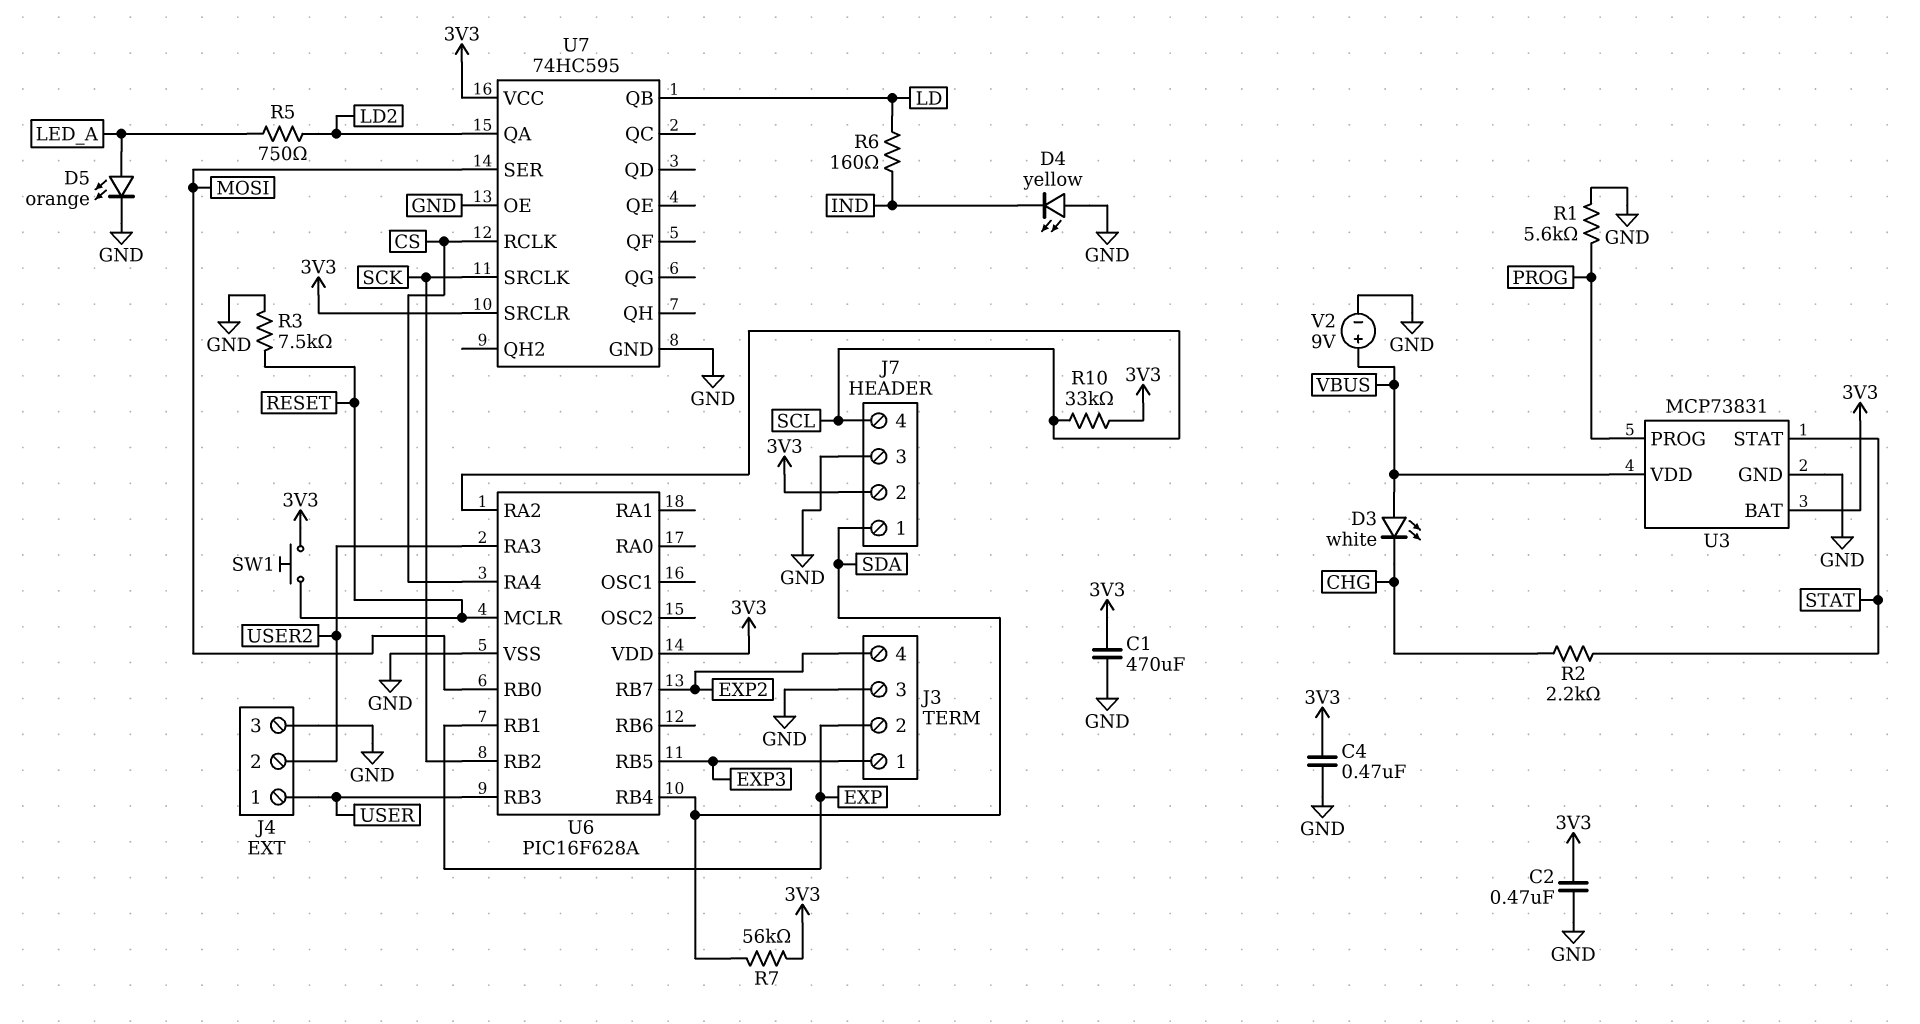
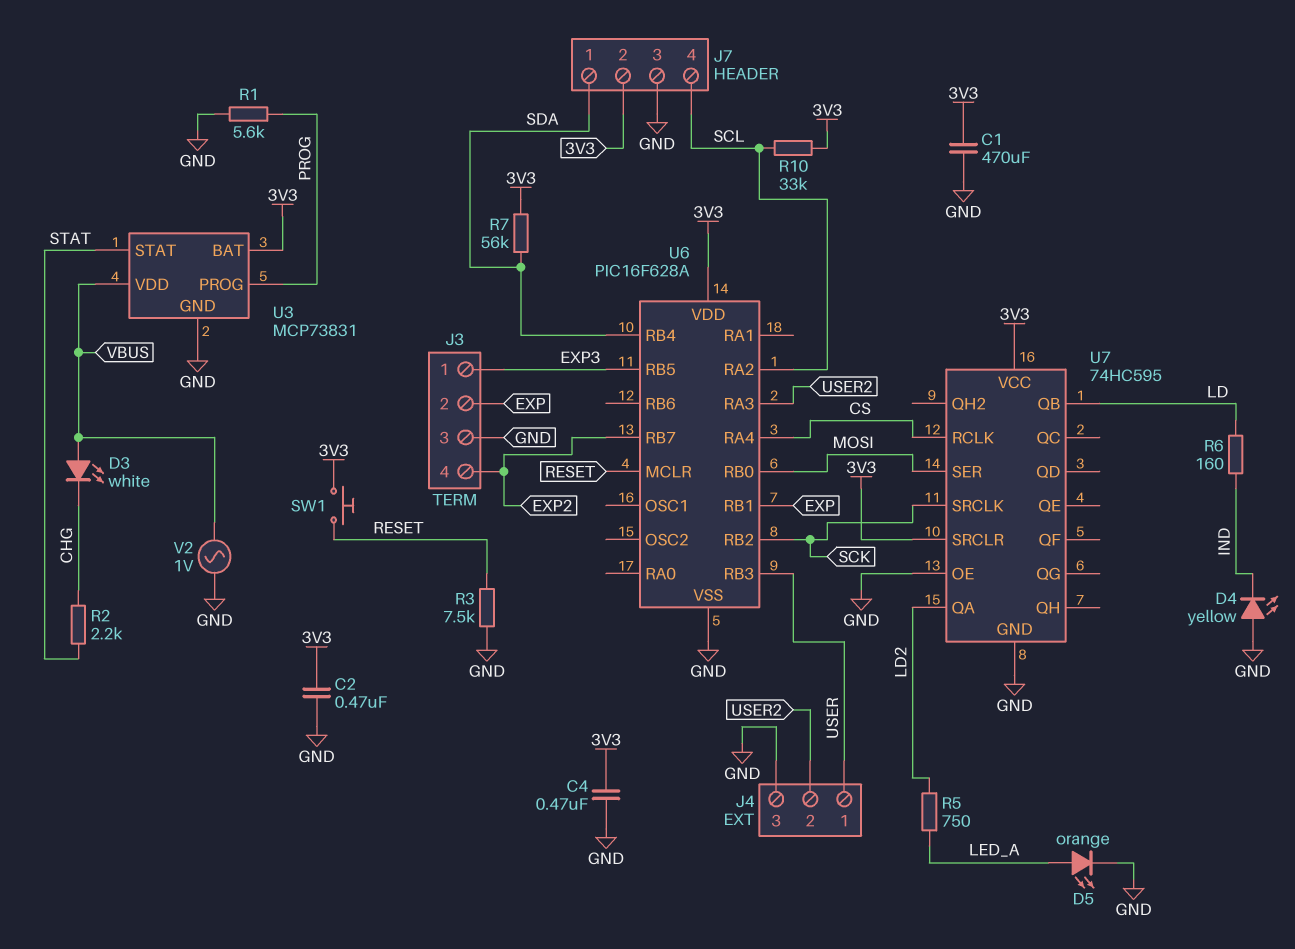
V2: 9V (plus VBUS, minus GND) -> AC 1V (GND, VBUS)

